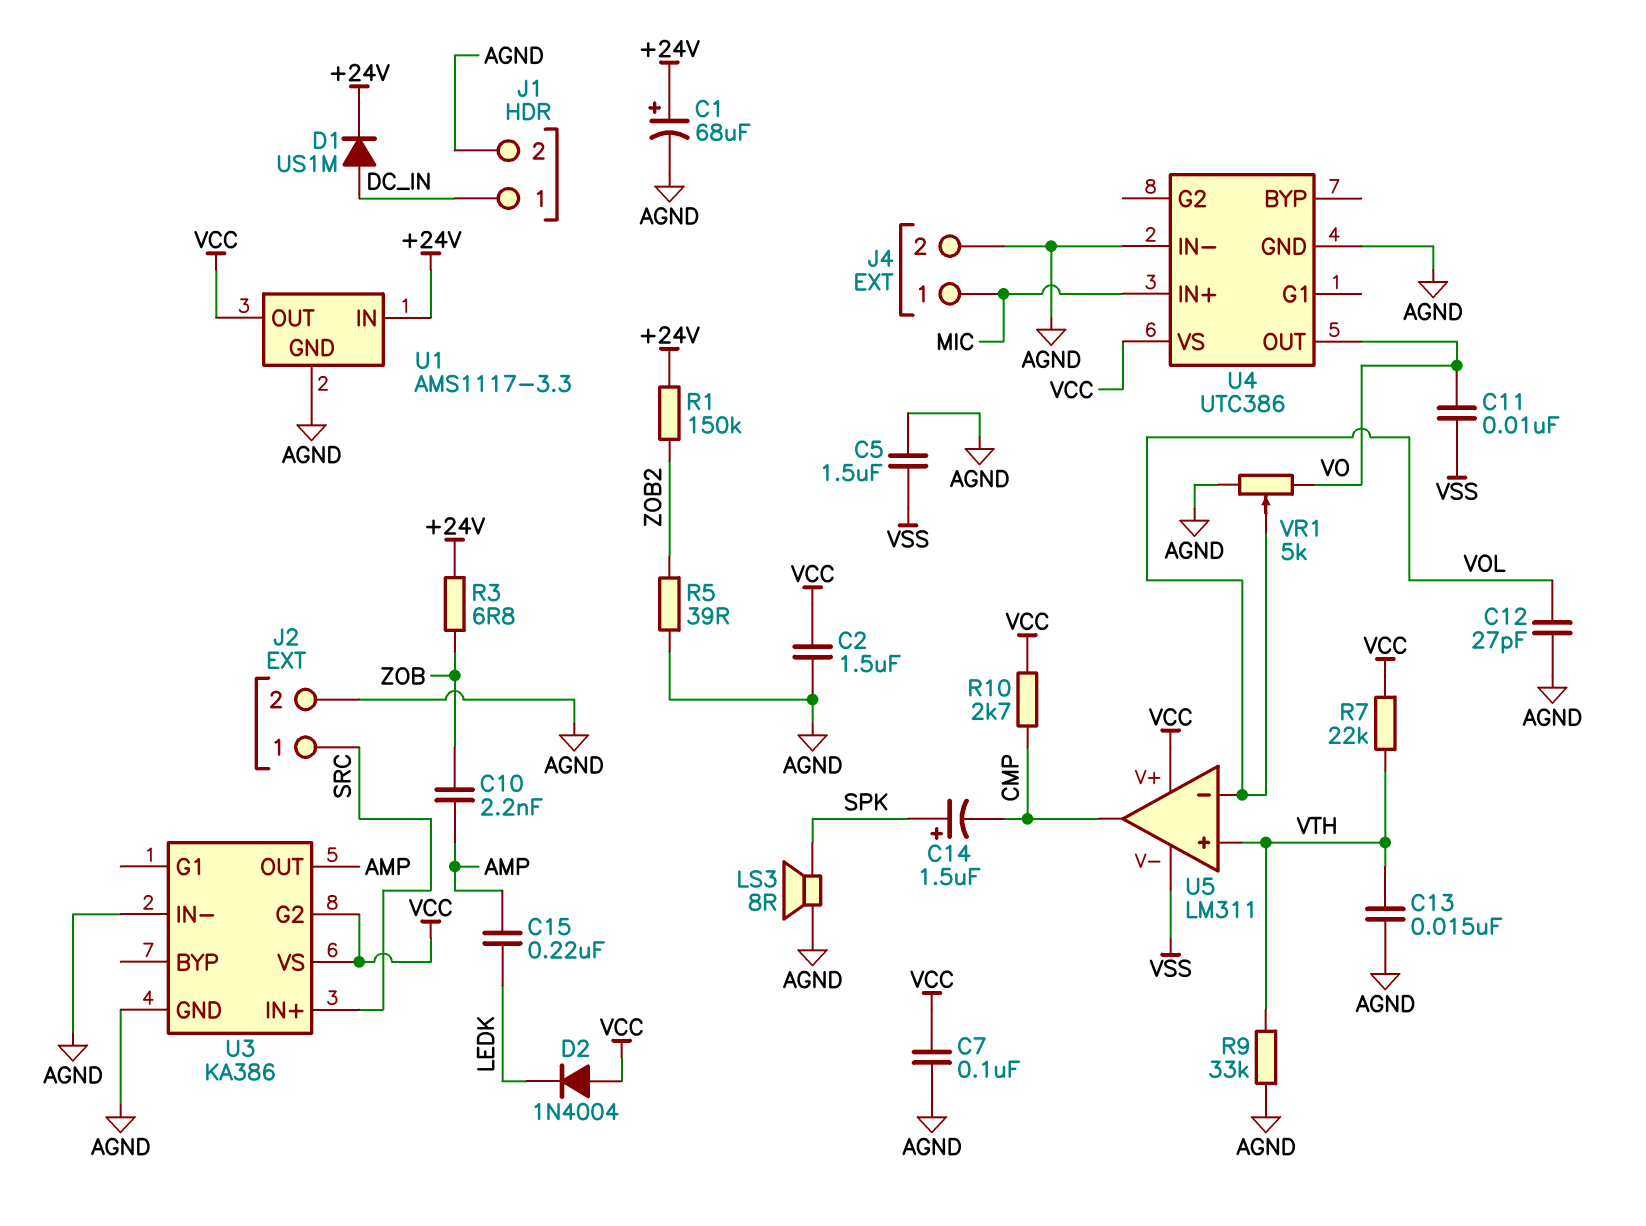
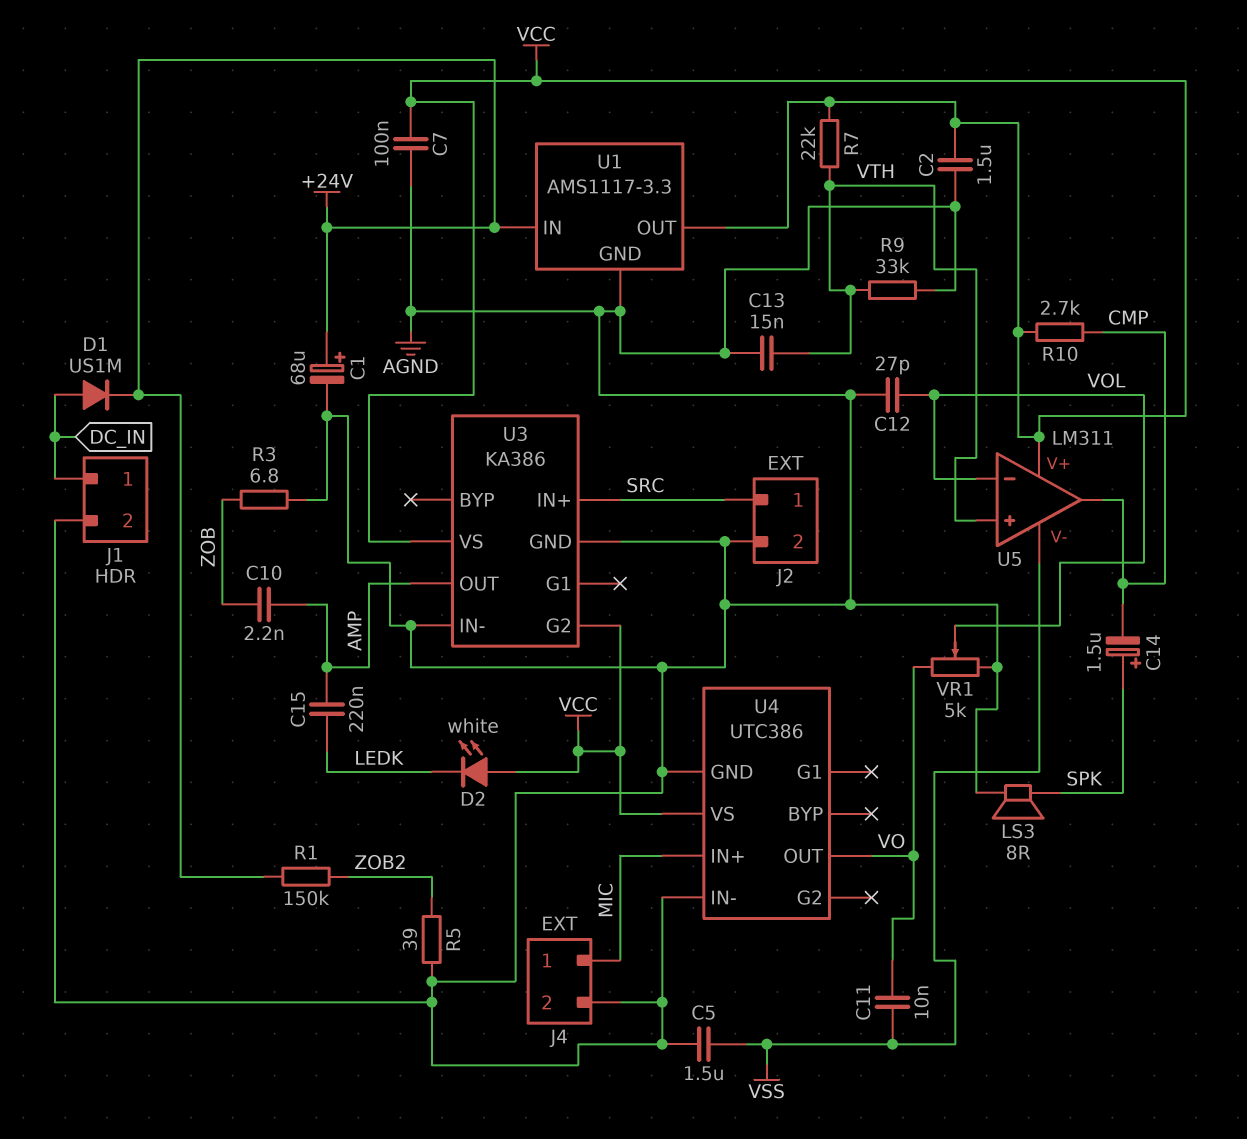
D2: diode 1N4004 (A VCC, K LEDK) -> LED white (A VCC, K LEDK)
R3: 6.8 (+24V, ZOB) -> 6.8 (AGND, ZOB)

